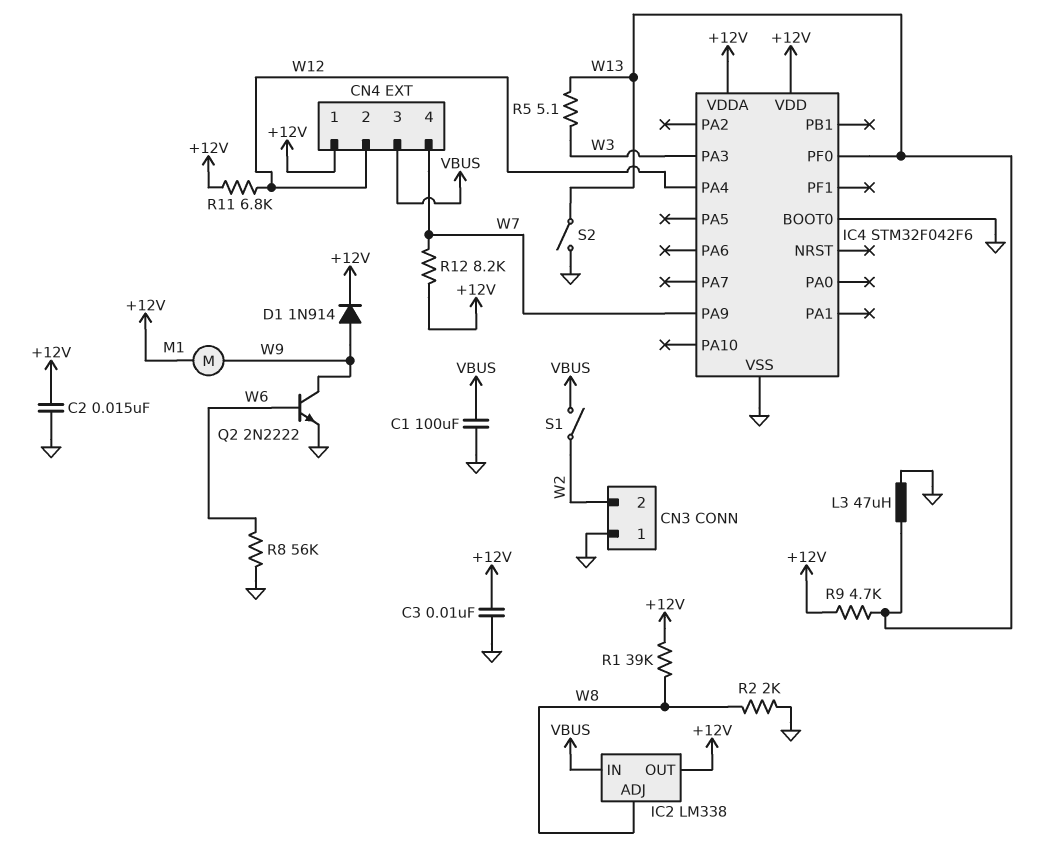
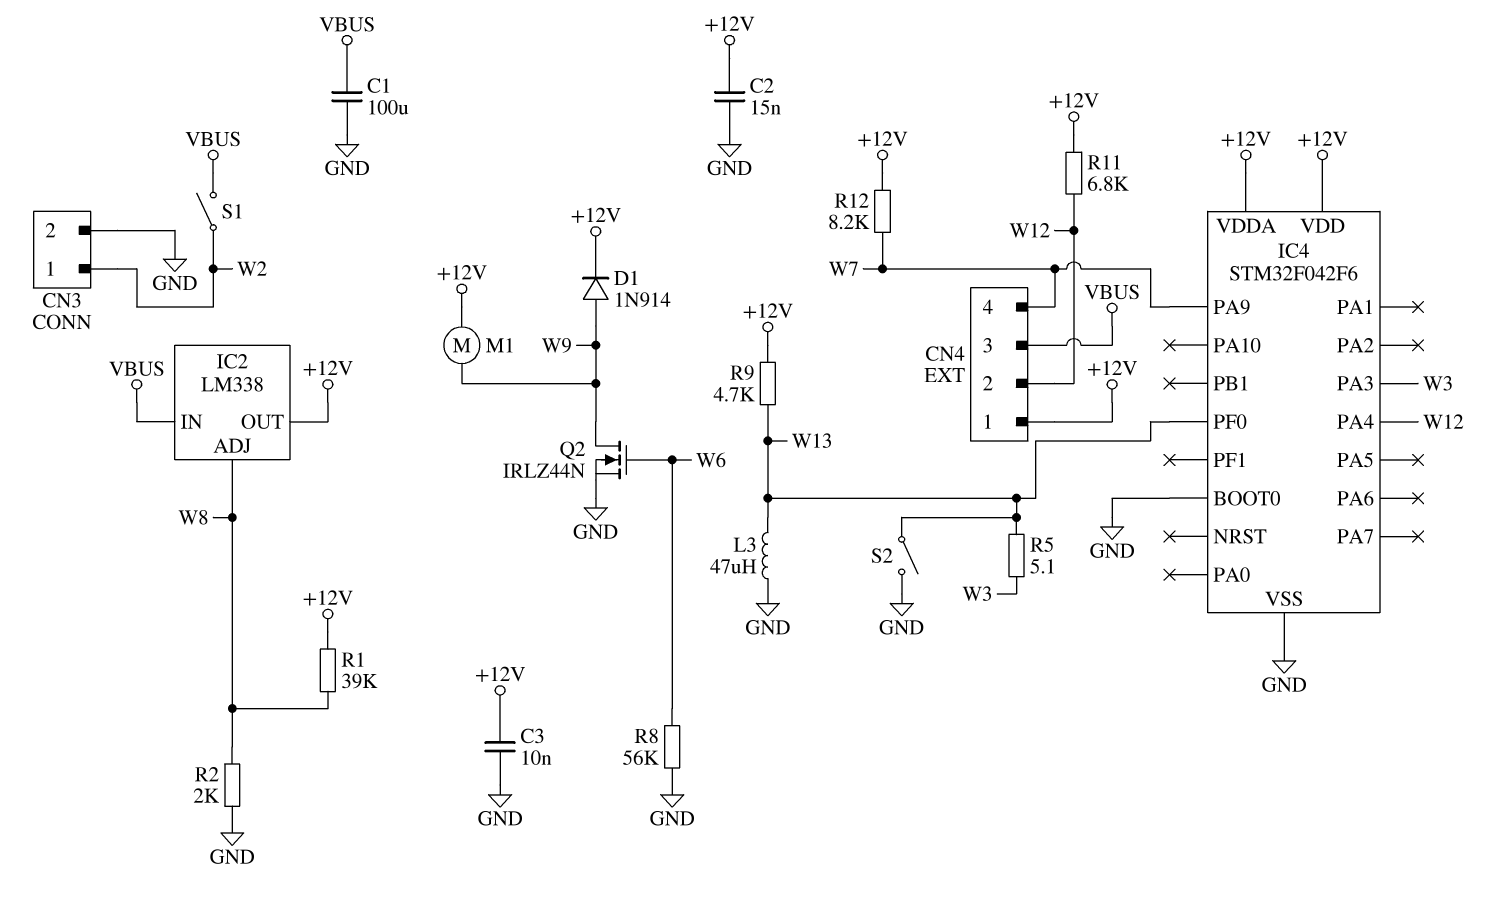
CN3 pin 1: GND -> W2
CN3 pin 2: W2 -> GND
Q2: NPN 2N2222 (B W6, C W9, E GND) -> NMOS IRLZ44N (G W6, D W9, S GND)

